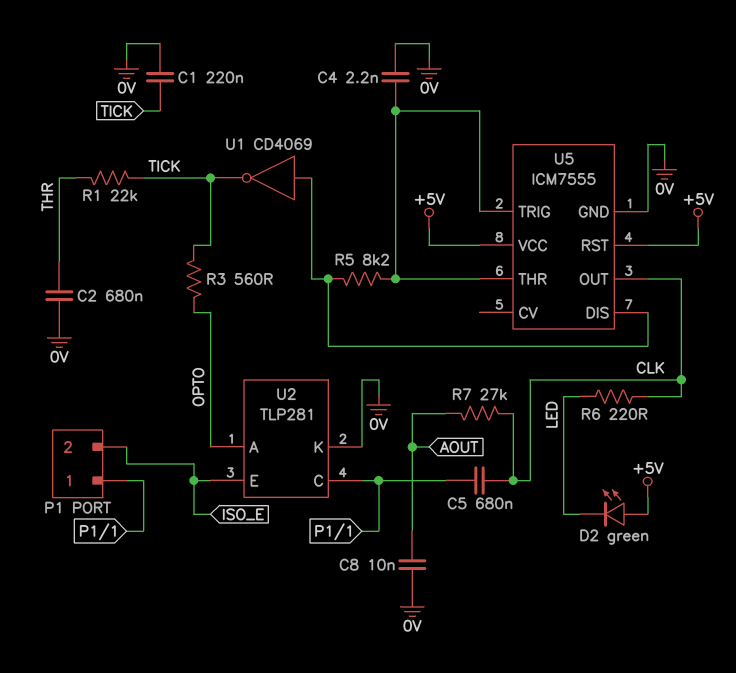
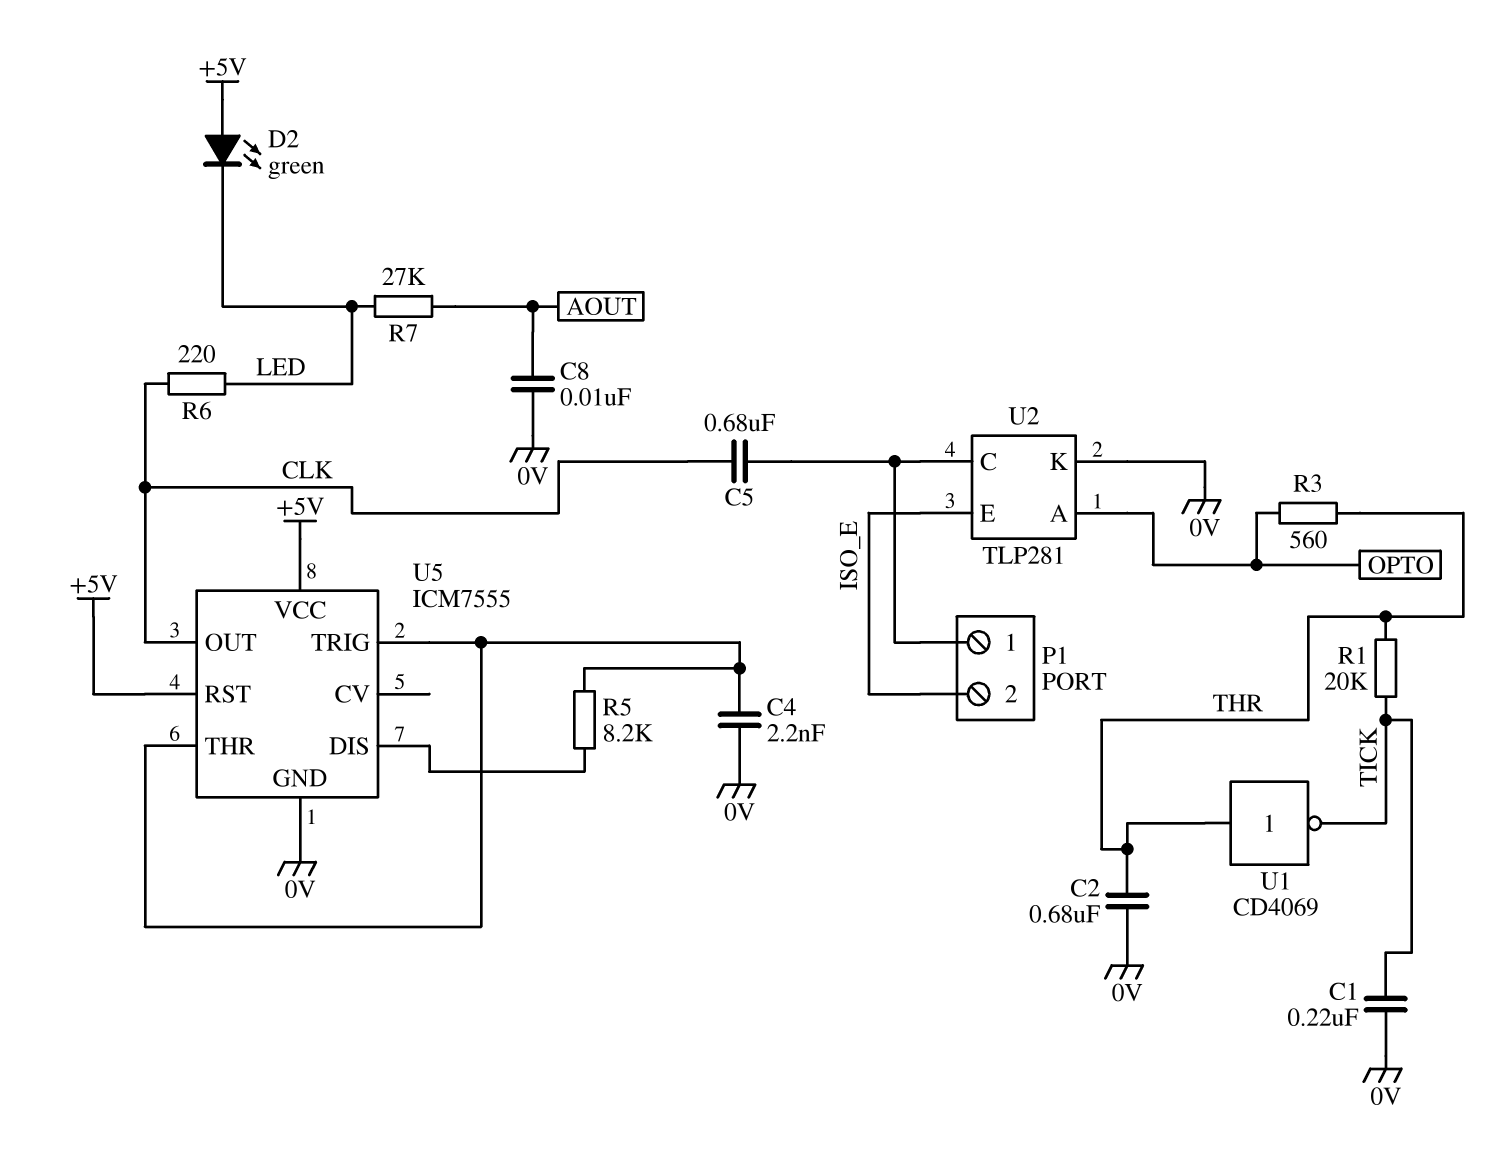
R1: 22k (THR, TICK) -> 20k (THR, TICK)
R3: 560 (OPTO, TICK) -> 560 (OPTO, THR)
R7: 27k (AOUT, CLK) -> 27k (AOUT, LED)
U1: NOT CD4069 (in U5/DIS, out TICK) -> NOT CD4069 (in THR, out TICK)

